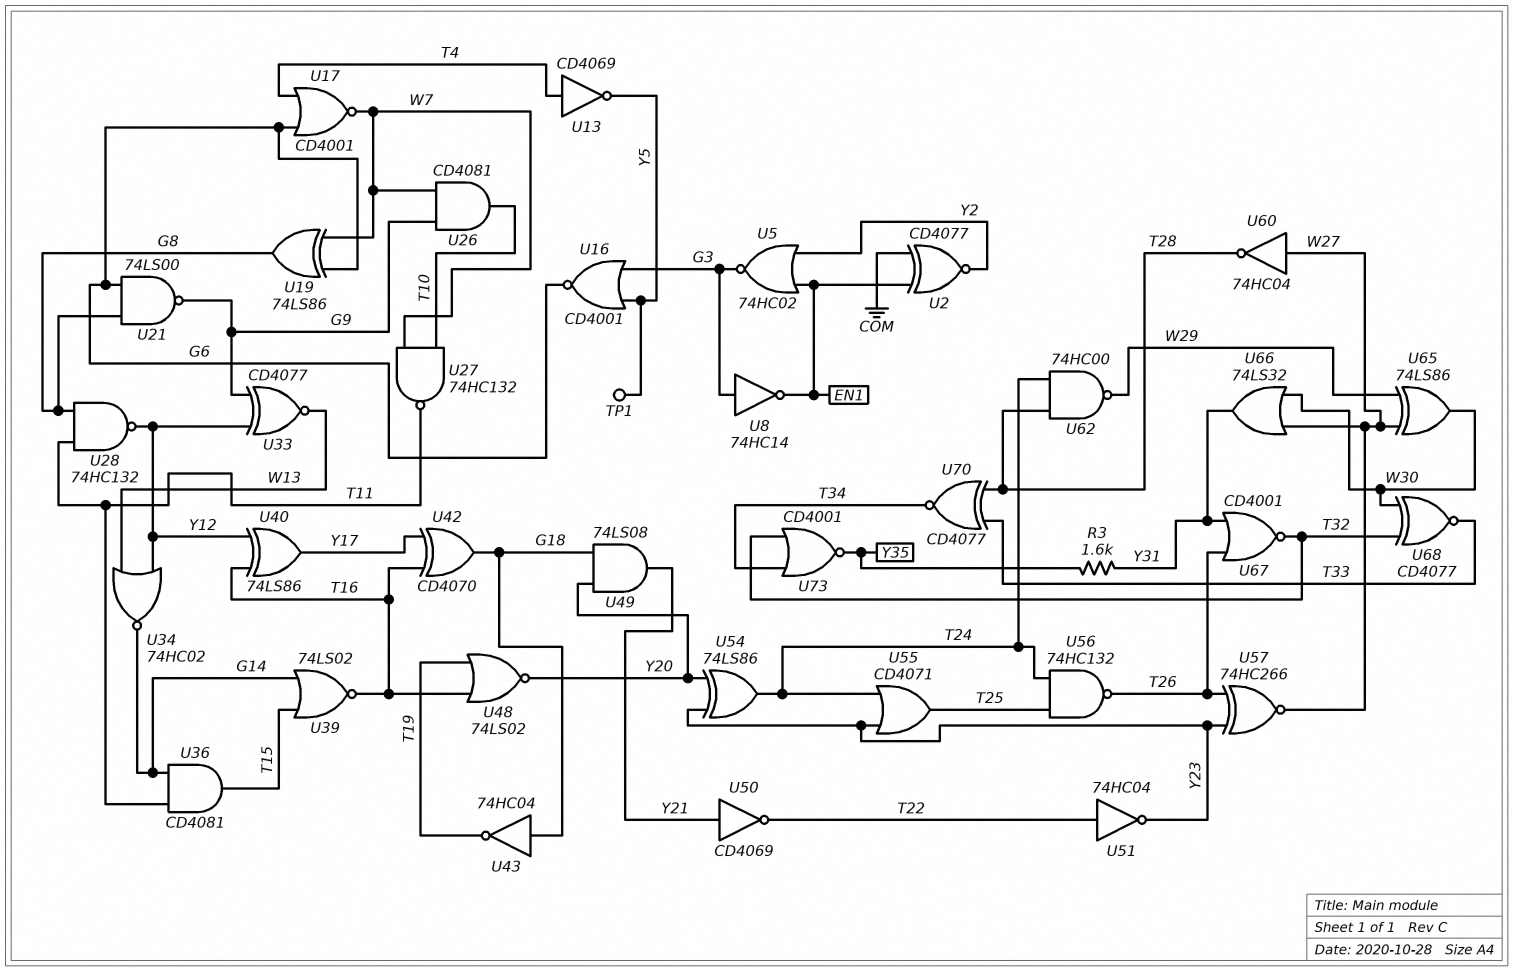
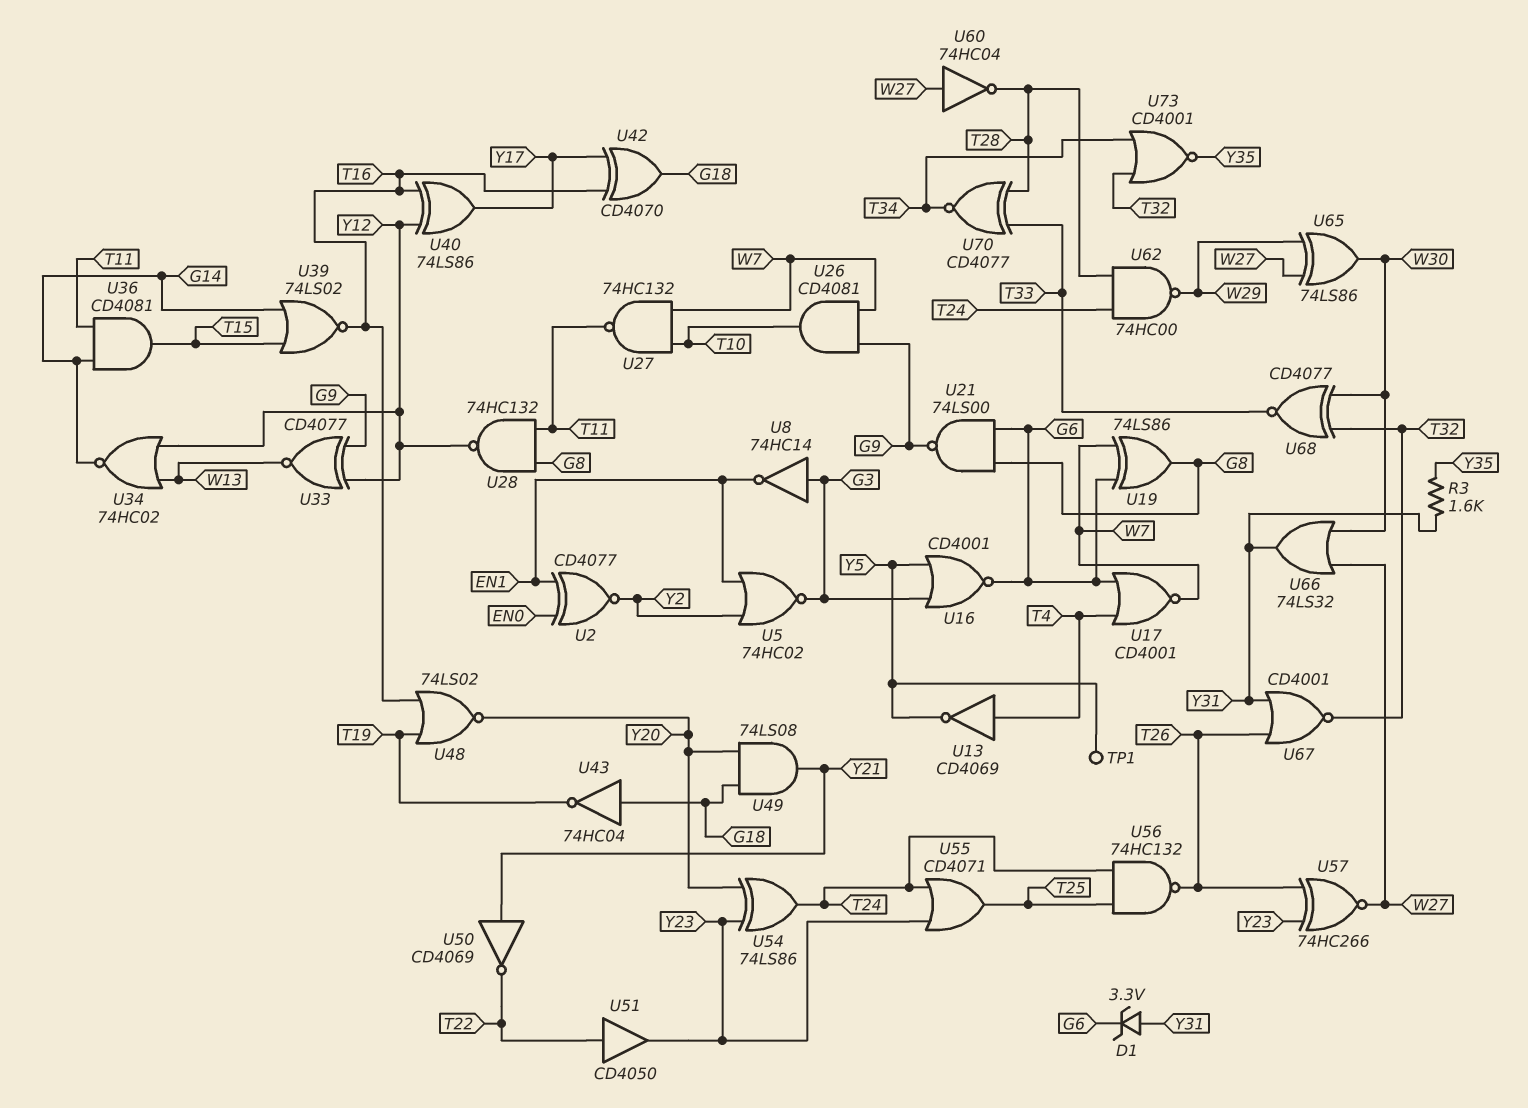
D1: none -> zener 3.3V (A Y31, K G6)
U2: XNOR CD4077 (in COM, in EN1, out Y2) -> XNOR CD4077 (in EN0, in EN1, out Y2)
U51: NOT 74HC04 (in T22, out Y23) -> buffer CD4050 (in T22, out Y23)

